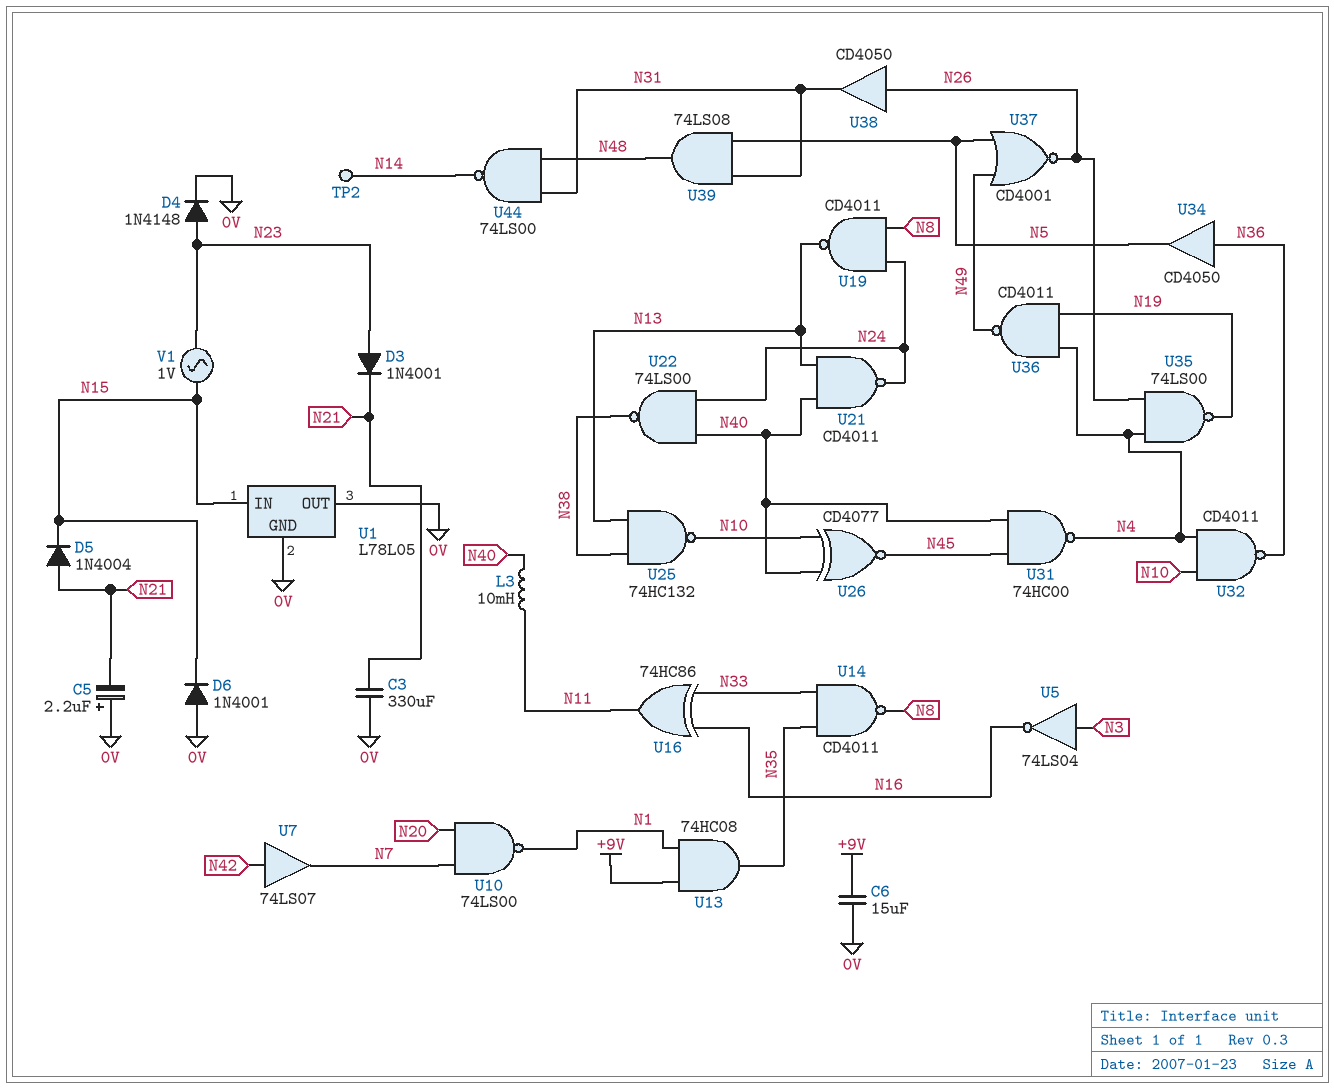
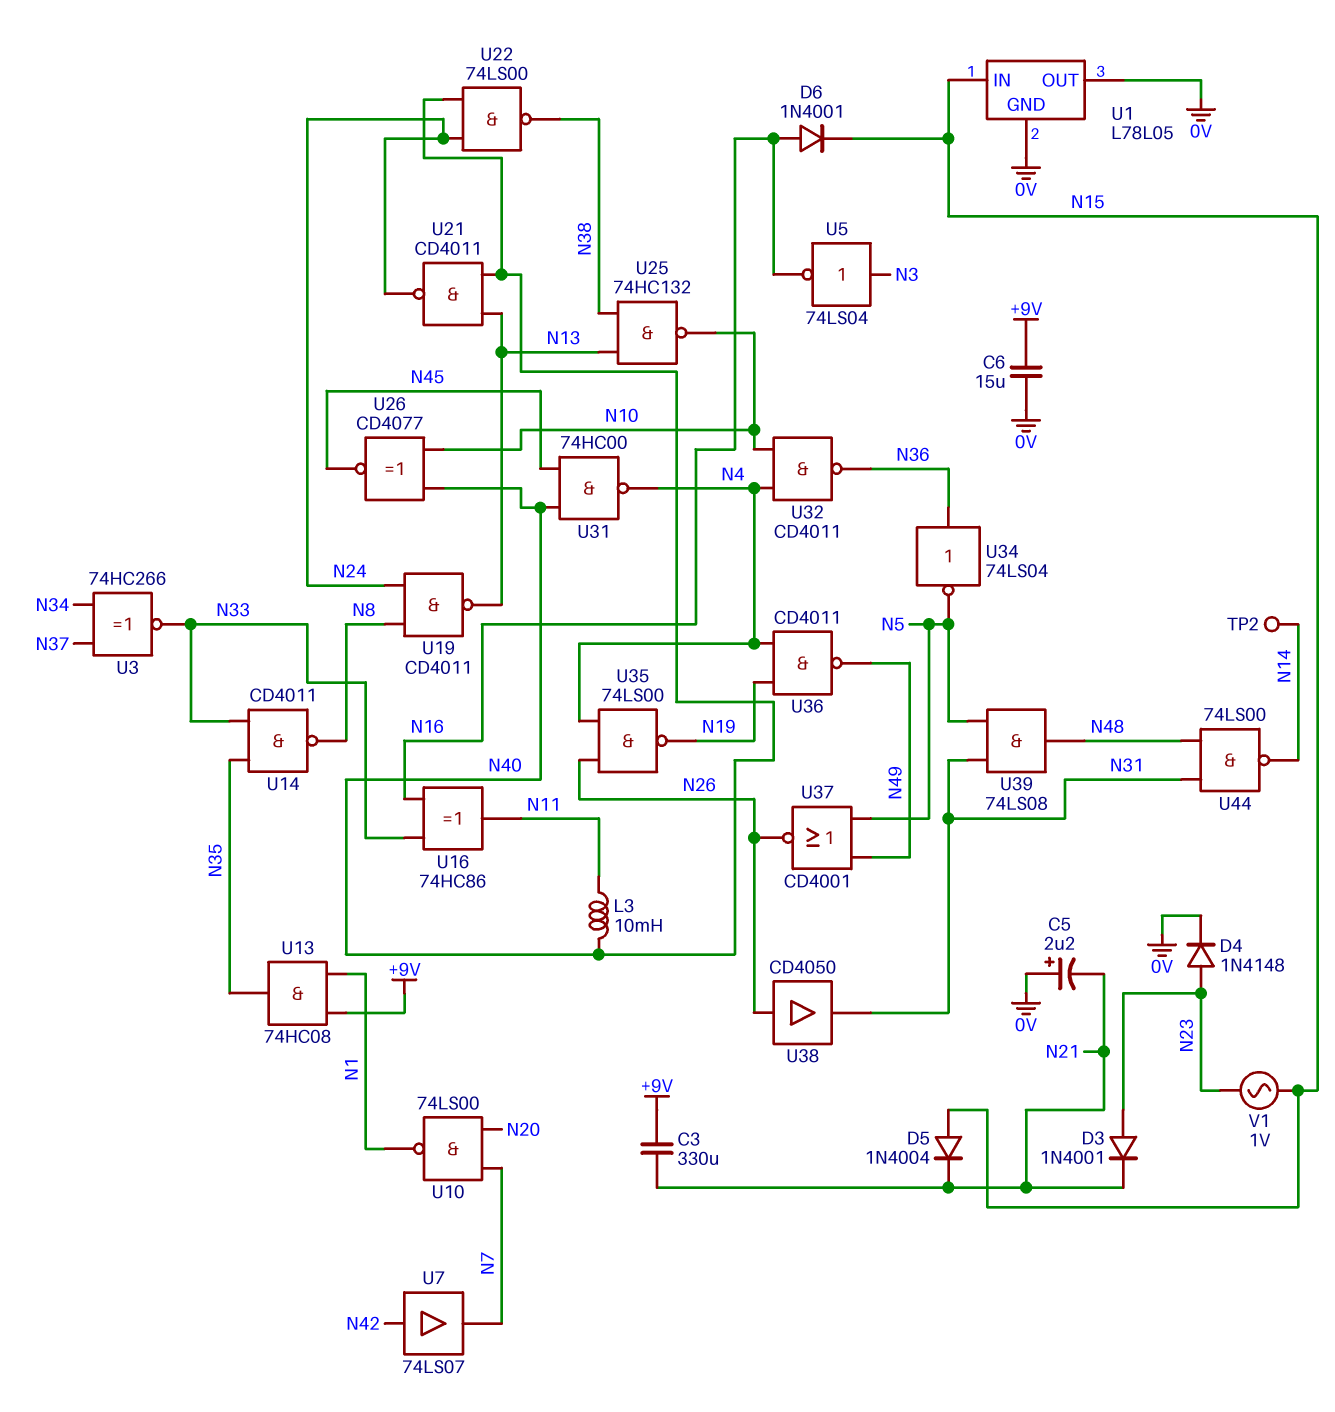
C3: 330uF (0V, N21) -> 330uF (+9V, N21)
D5: diode 1N4004 (A N21, K N15) -> diode 1N4004 (A N15, K N21)
D6: diode 1N4001 (A 0V, K N15) -> diode 1N4001 (A N16, K N15)
U3: none -> XNOR 74HC266 (in N34, in N37, out N33)
U34: buffer CD4050 (in N36, out N5) -> NOT 74LS04 (in N36, out N5)

